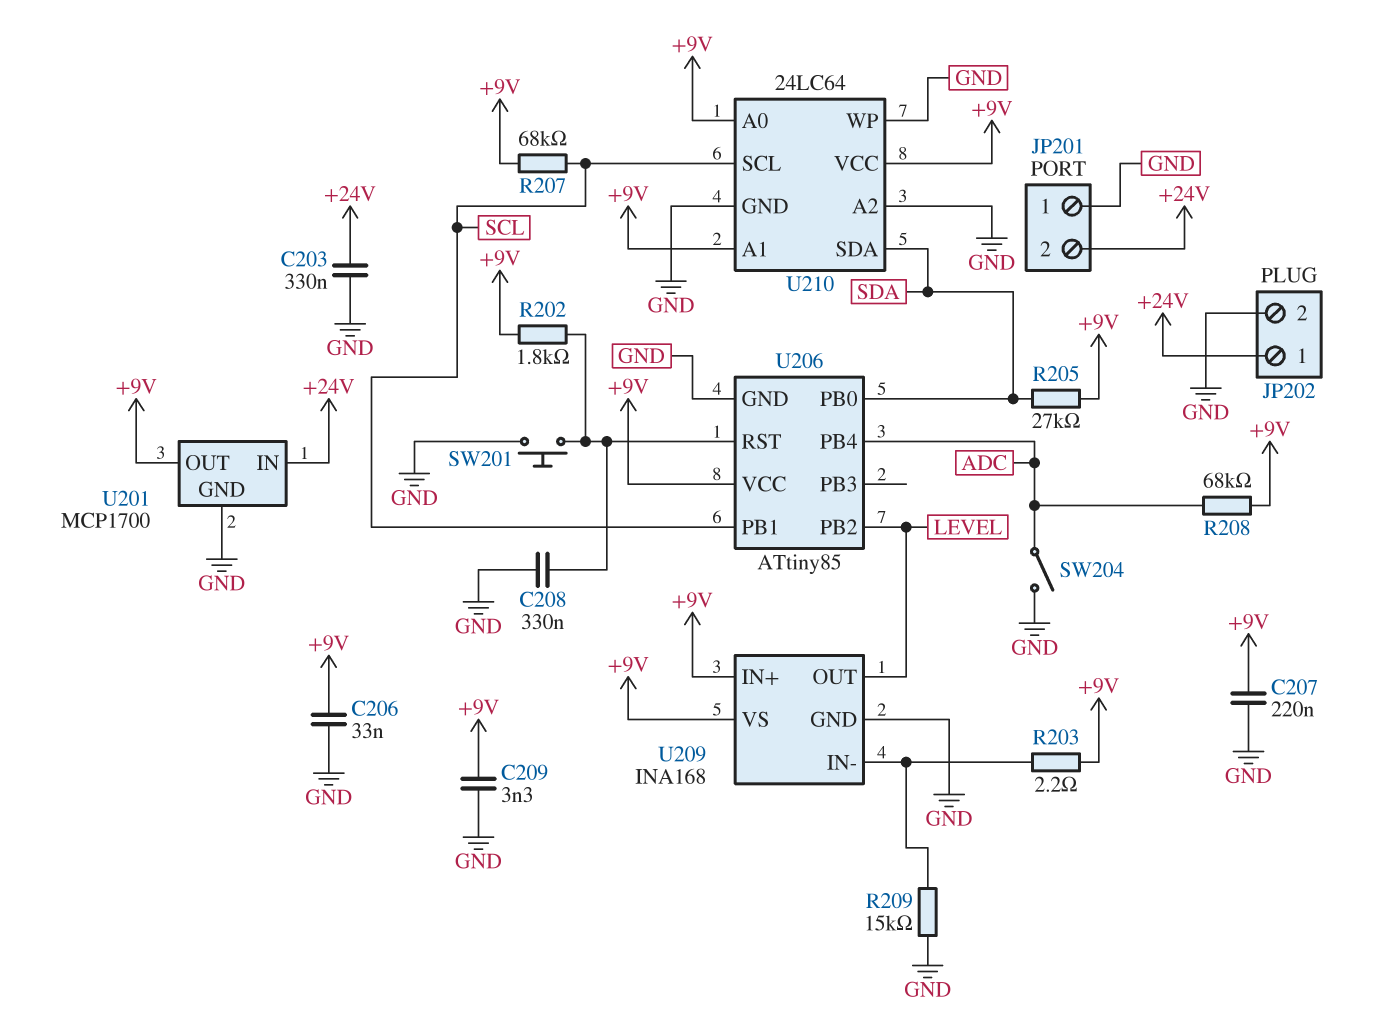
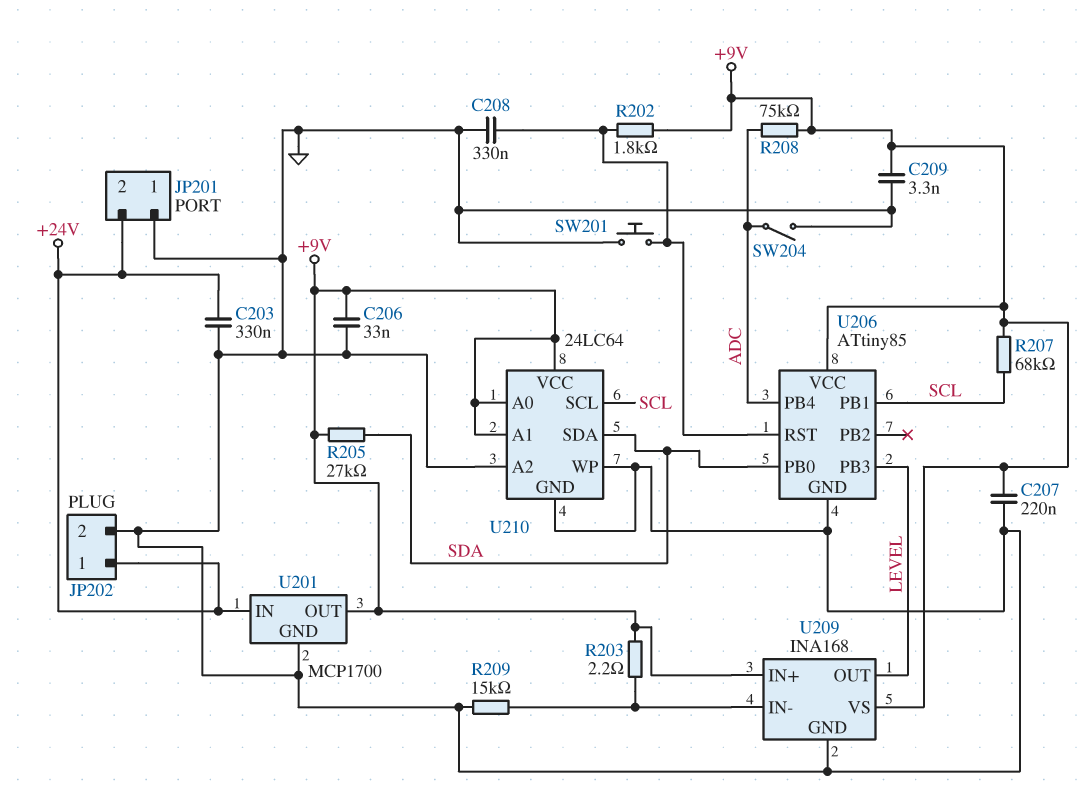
R208: 68k (+9V, ADC) -> 75k (+9V, ADC)
U206 pin PB2: LEVEL -> none
U206 pin PB3: none -> LEVEL

